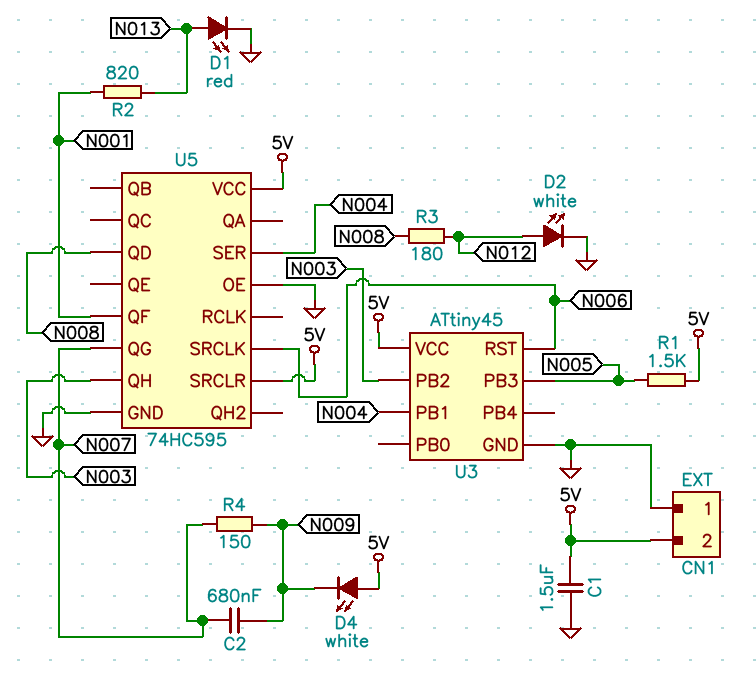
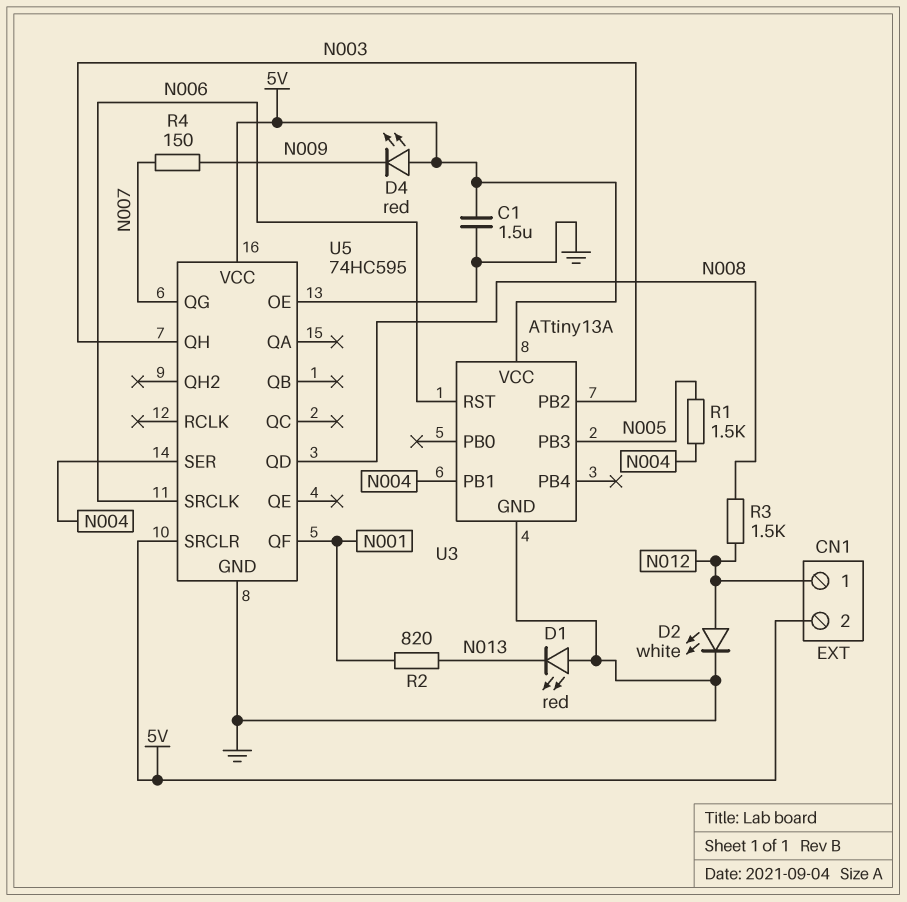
C2: 680nF (N007, N009) -> none
CN1 pin 1: GND -> N012
D1: LED red (A N013, K GND) -> LED red (A GND, K N013)
D4: LED white (A 5V, K N009) -> LED red (A 5V, K N009)
R1: 1.5k (5V, N005) -> 1.5k (N004, N005)
R3: 180 (N008, N012) -> 1.5k (N008, N012)
U3: ATtiny45 -> ATtiny13A

